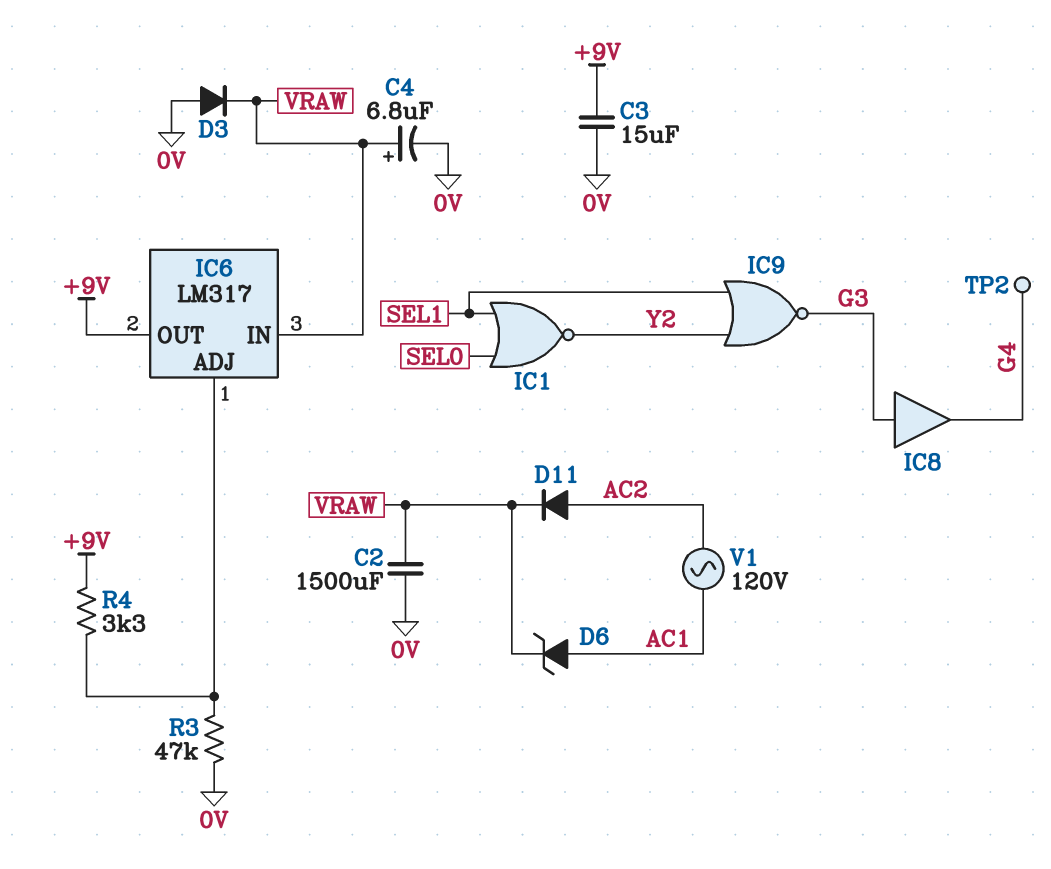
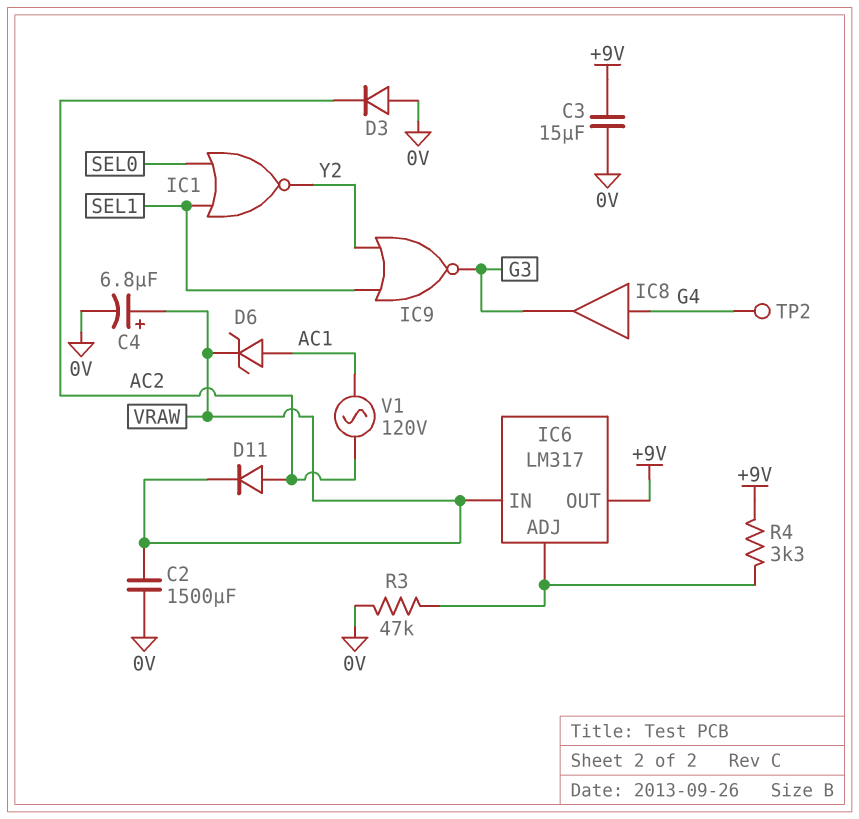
D3: diode (A 0V, K VRAW) -> diode (A 0V, K AC2)
IC8: buffer (in G3, out G4) -> buffer (in G4, out G3)

